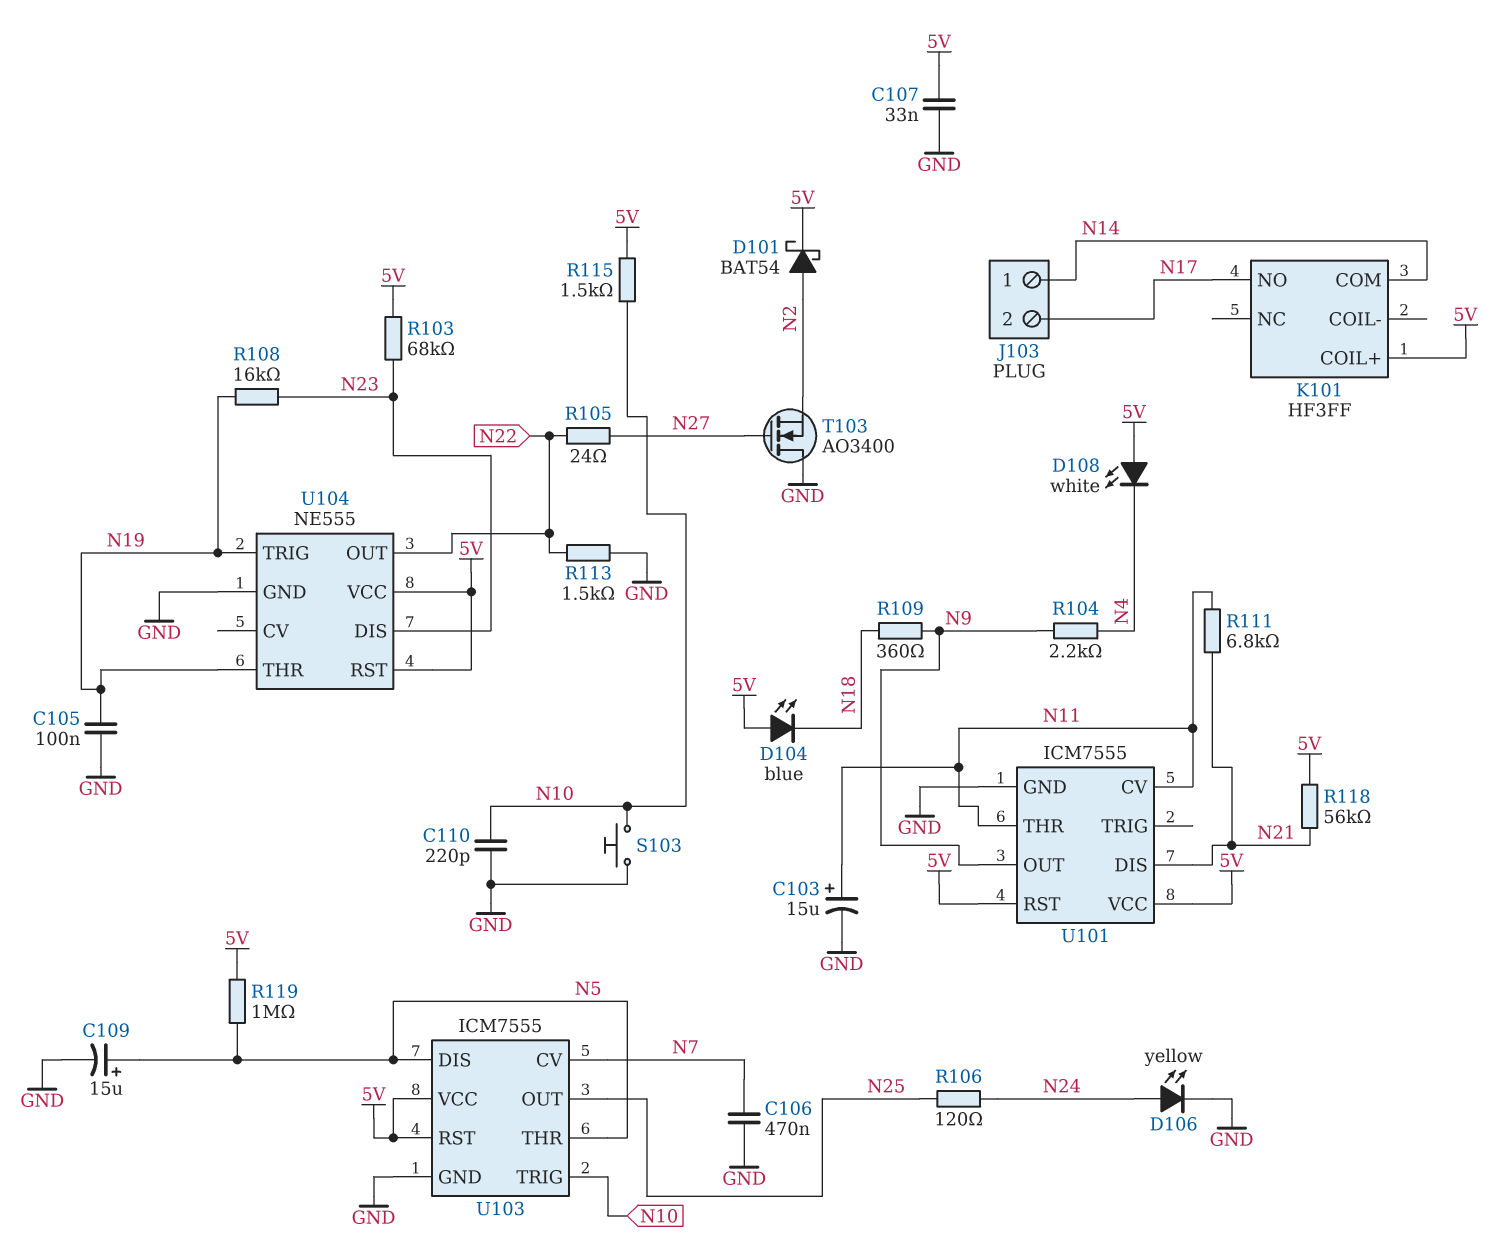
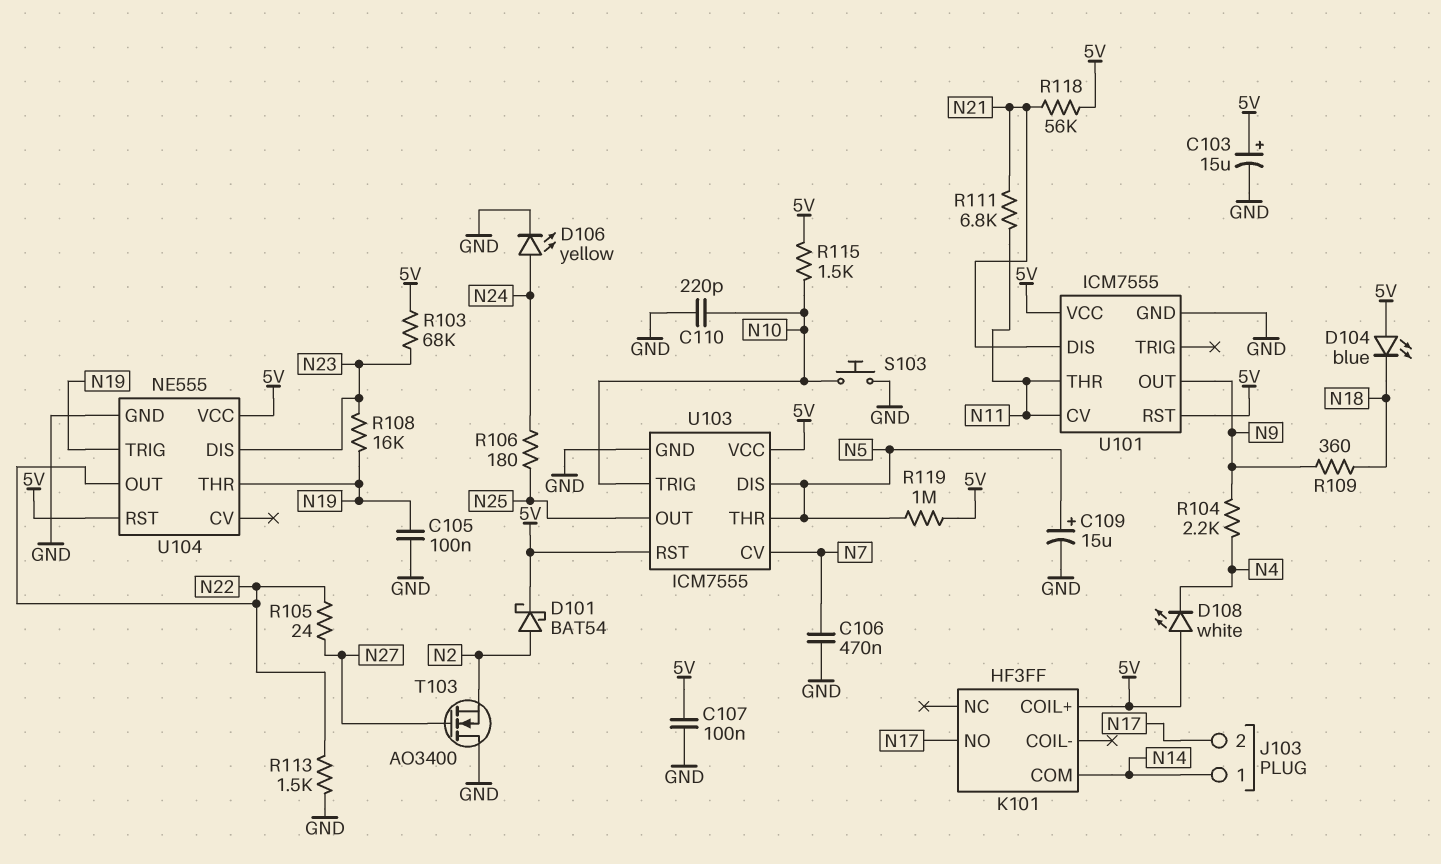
C103: 15uF (plus N11, minus GND) -> 15uF (plus 5V, minus GND)
C107: 33nF (5V, GND) -> 100nF (5V, GND)
R106: 120 (N24, N25) -> 180 (N24, N25)

